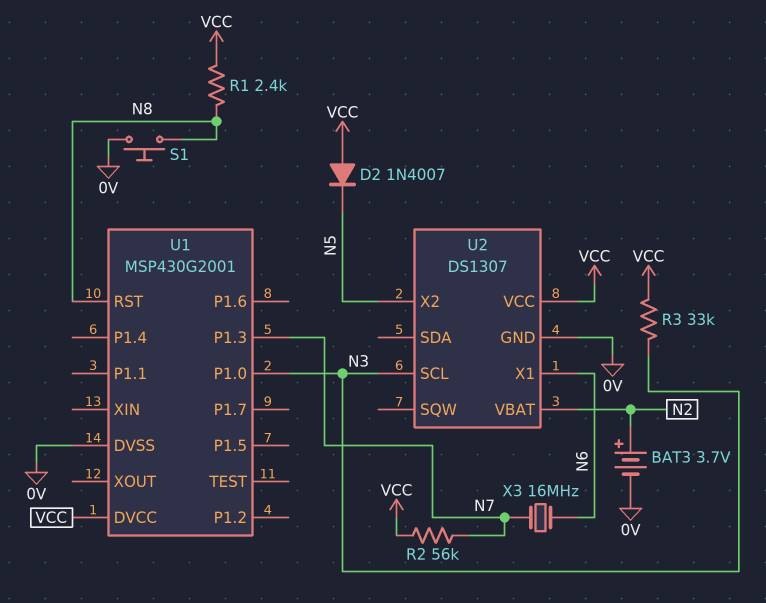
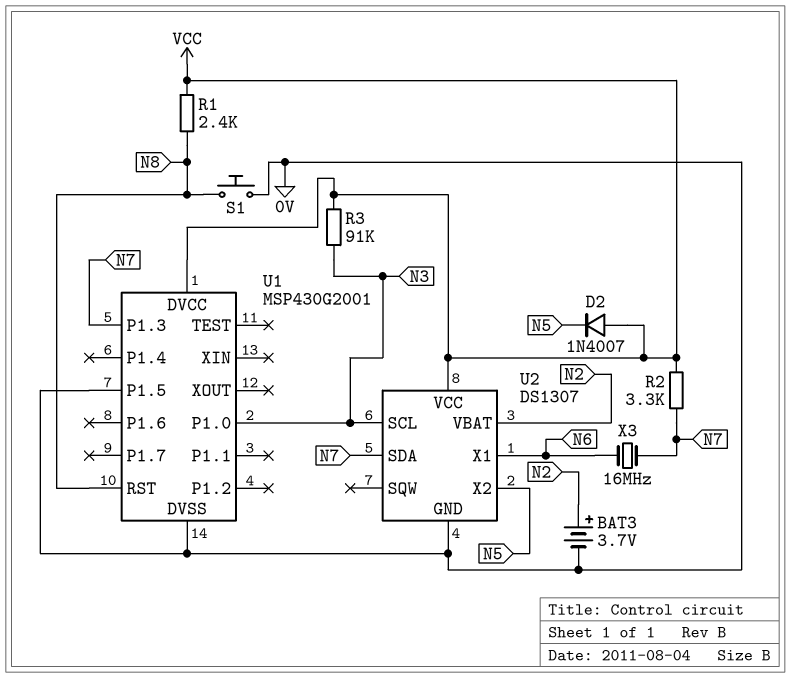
R2: 56k (N7, VCC) -> 3.3k (N7, VCC)
R3: 33k (N3, VCC) -> 91k (N3, VCC)
U1 pin P1.5: none -> 0V
U2 pin SDA: none -> N7

